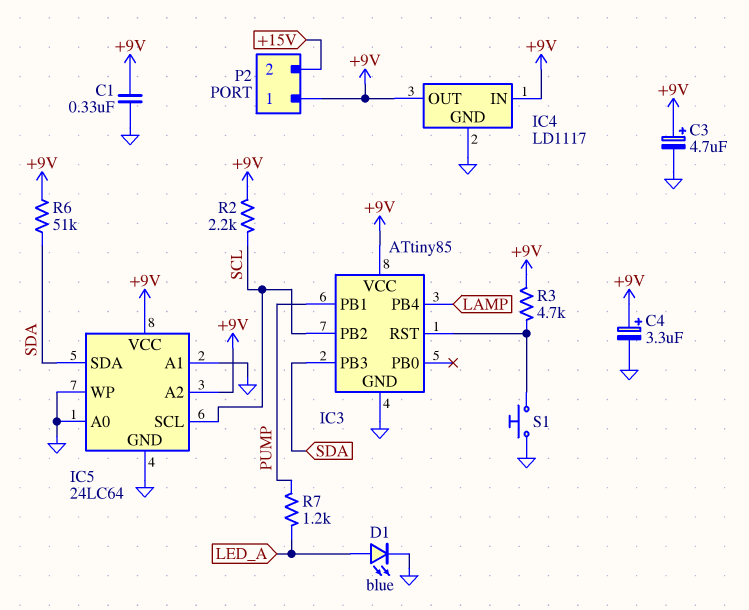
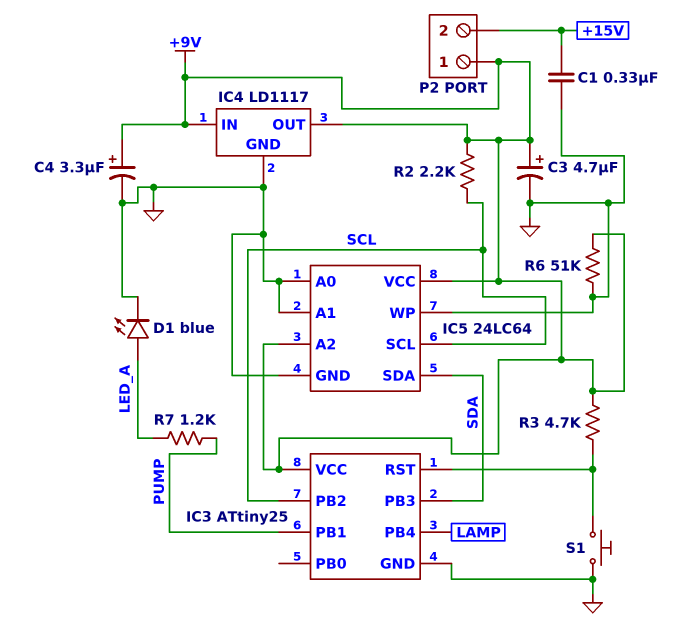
C1: 330nF (+9V, GND) -> 330nF (+15V, GND)
IC3: ATtiny85 -> ATtiny25
R6: 51k (+9V, SDA) -> 51k (+9V, GND)

